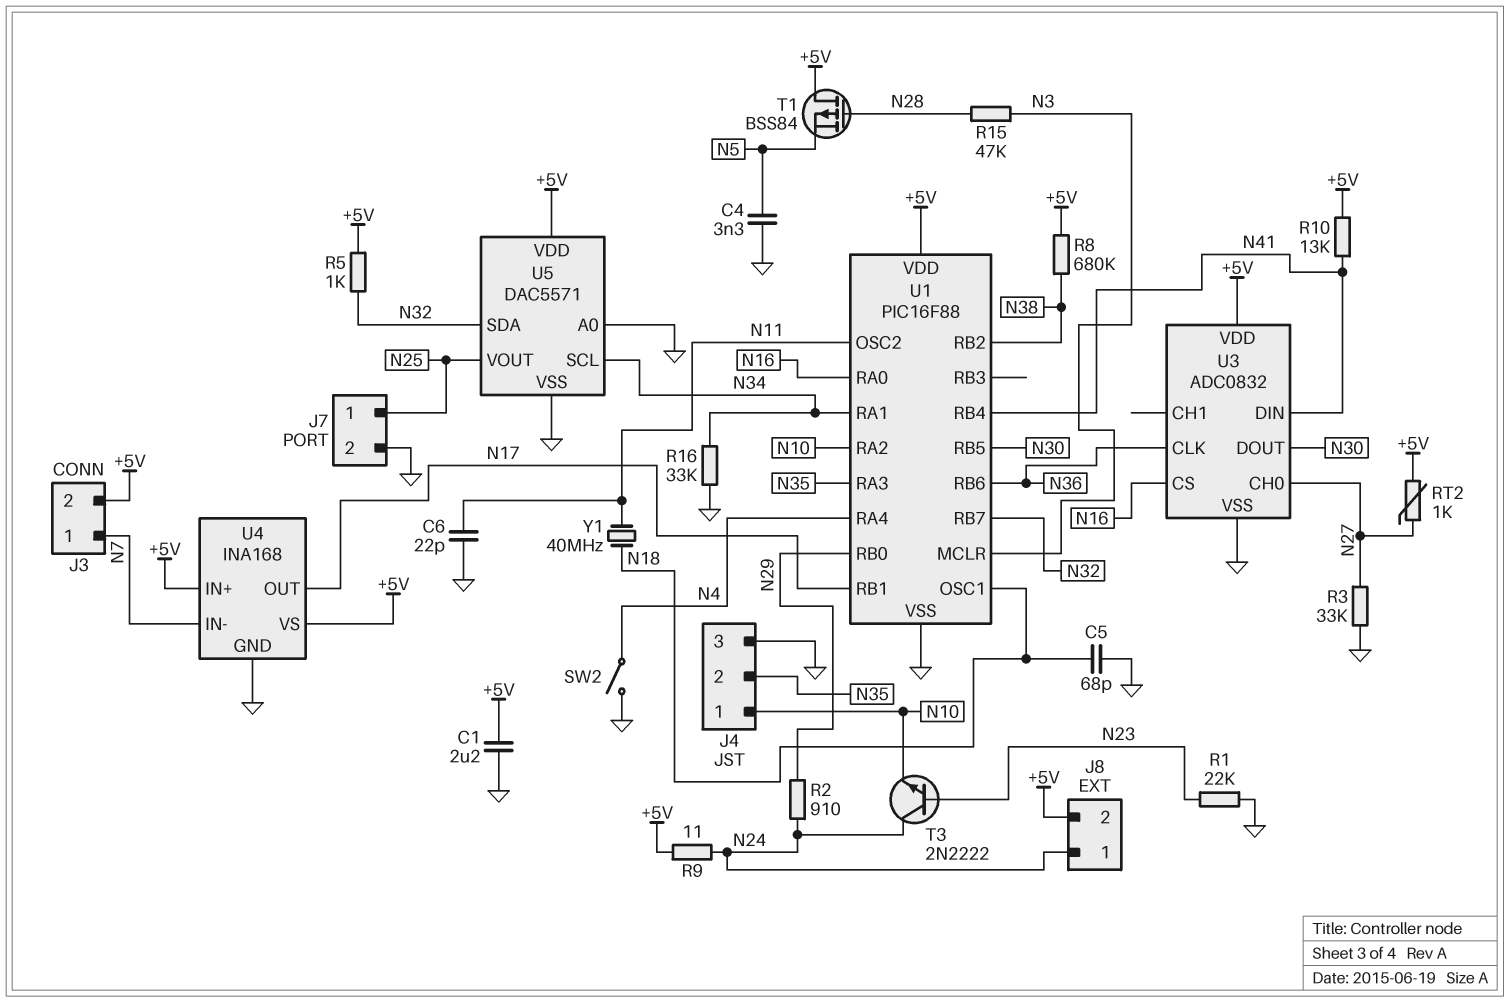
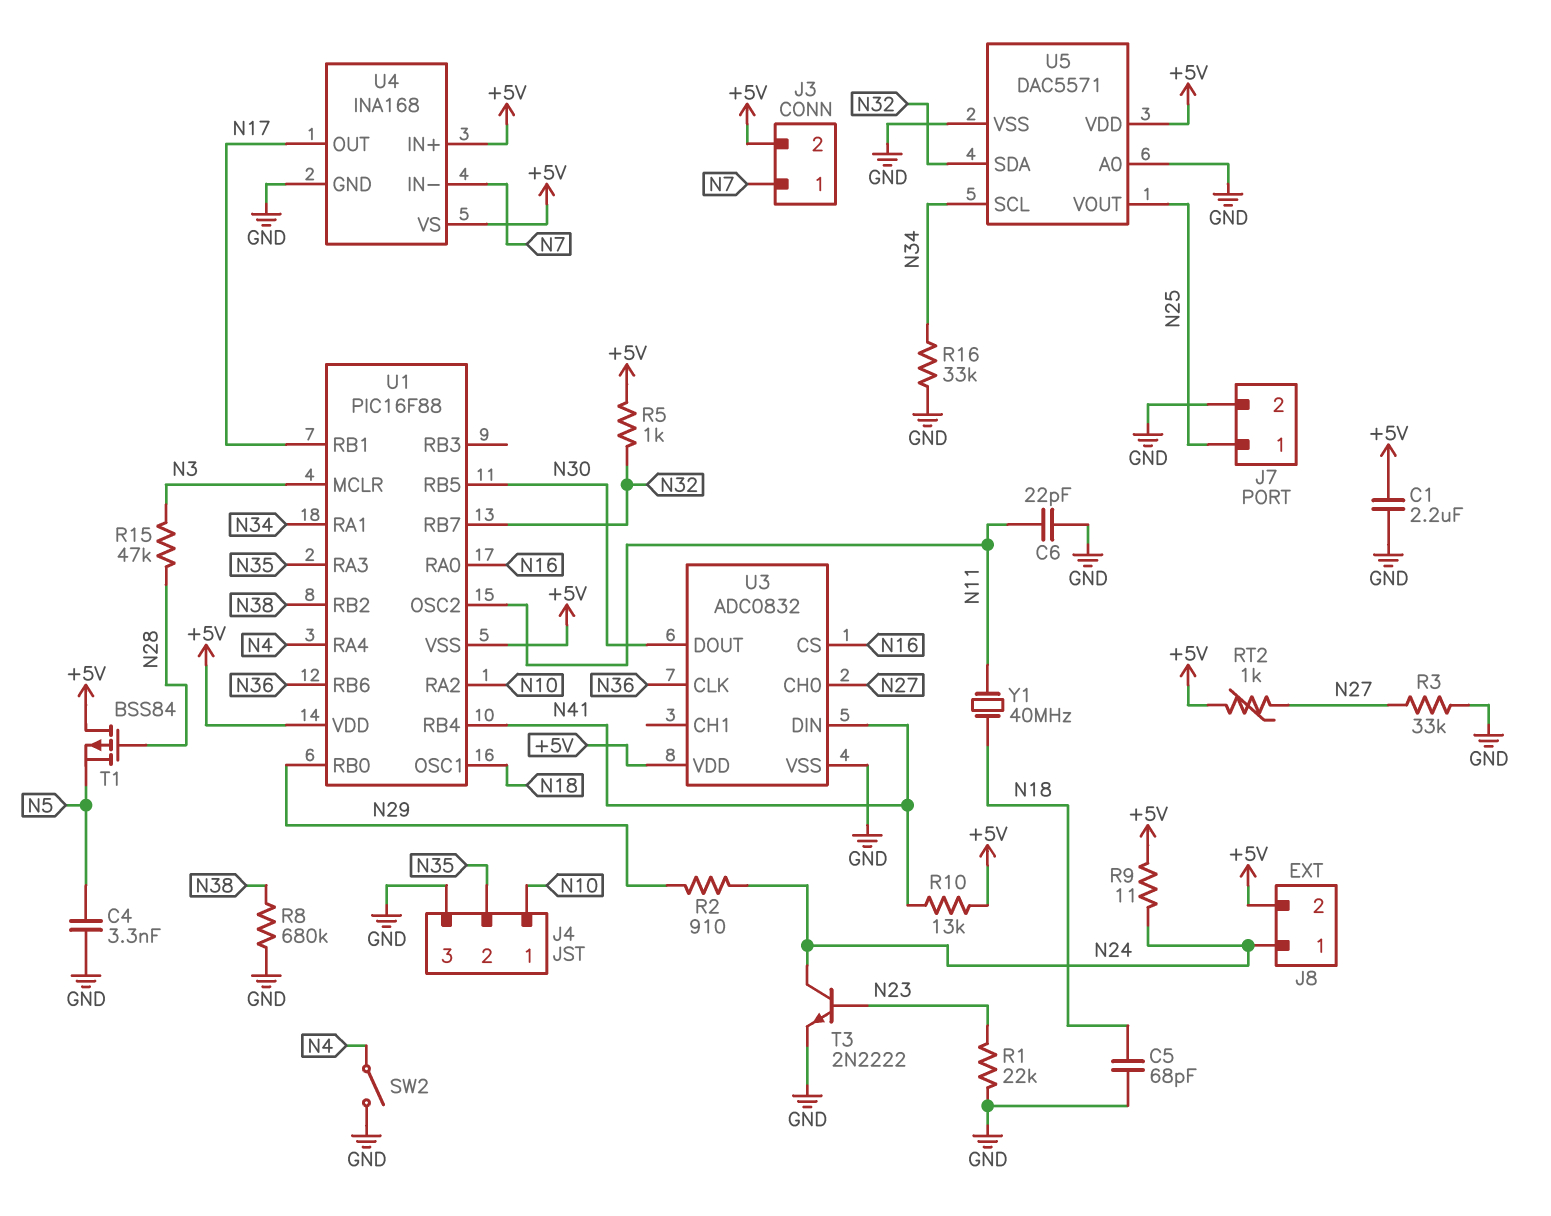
R8: 680k (+5V, N38) -> 680k (GND, N38)
T3: NPN 2N2222 (B N23, C N24, E N10) -> NPN 2N2222 (B N23, C N24, E GND)
U1 pin VSS: GND -> +5V

